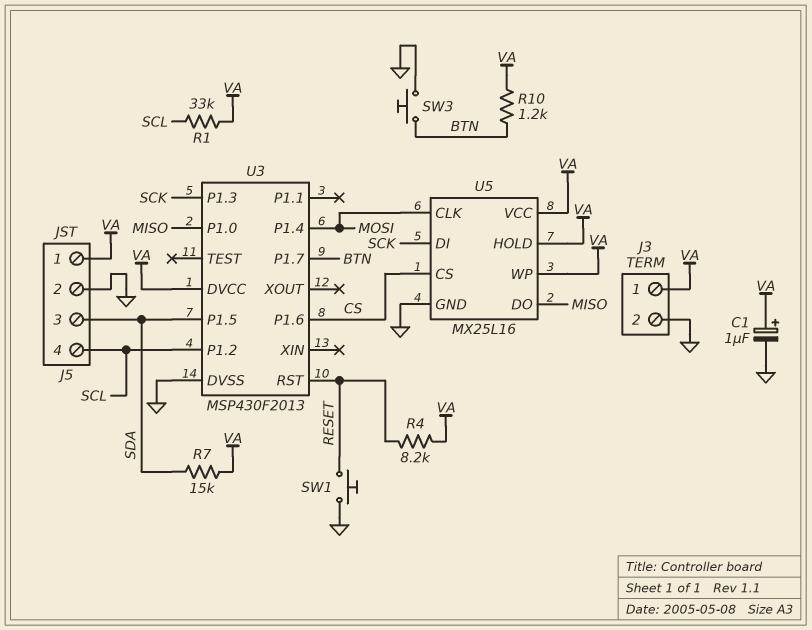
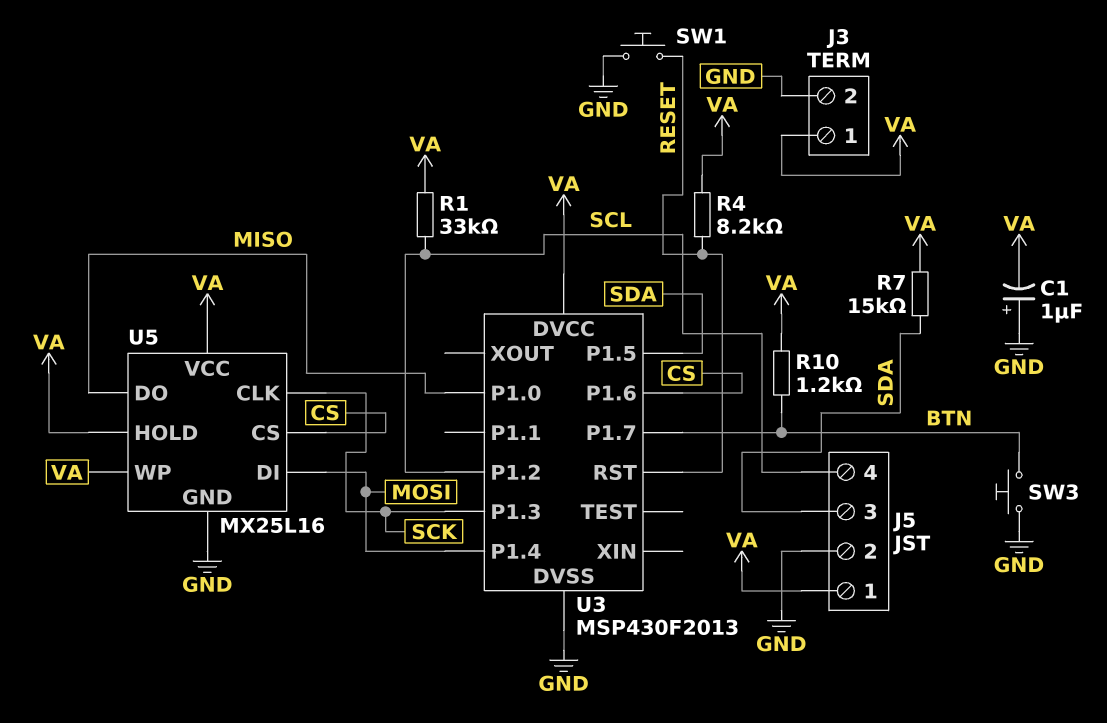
C1: 1uF (plus VA, minus GND) -> 1uF (plus GND, minus VA)
U5 pin CLK: MOSI -> SCK
U5 pin DI: SCK -> MOSI

